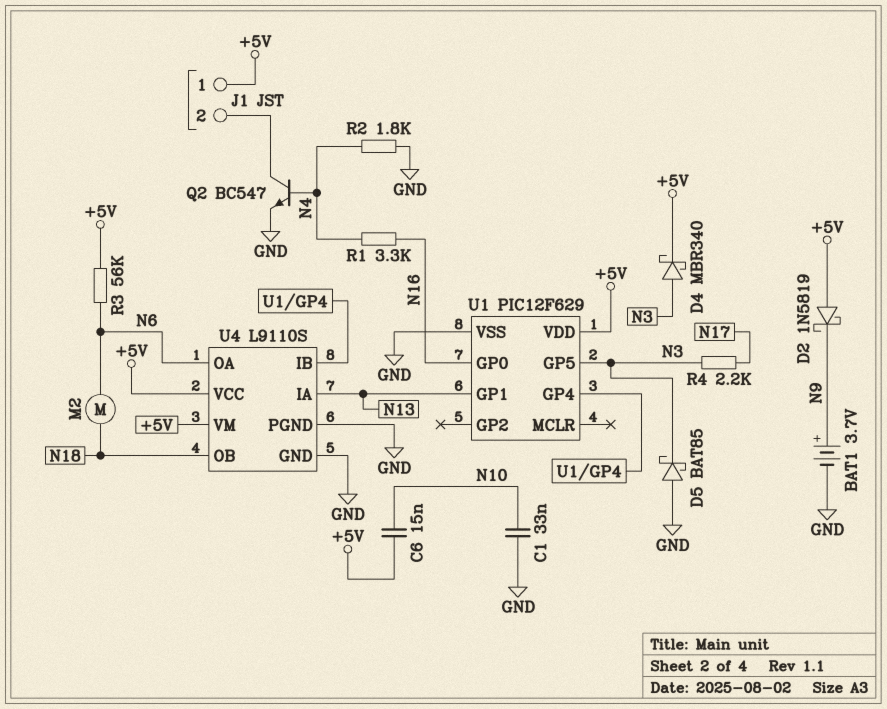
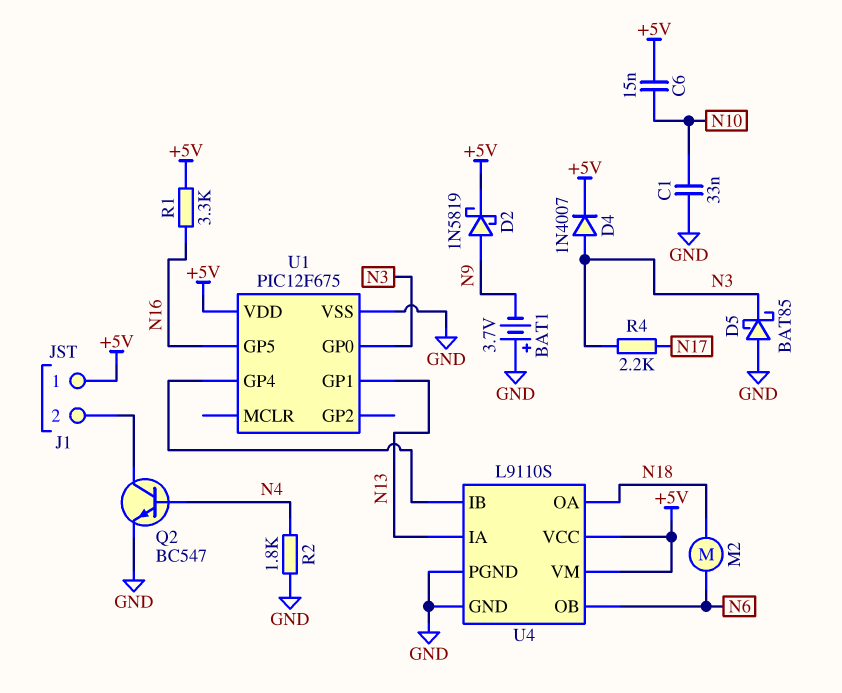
BAT1: 3.7V (plus N9, minus GND) -> 3.7V (plus GND, minus N9)
D2: schottky 1N5819 (A +5V, K N9) -> schottky 1N5819 (A N9, K +5V)
D4: schottky MBR340 (A N3, K +5V) -> diode 1N4007 (A N3, K +5V)
R1: 3.3k (N4, N16) -> 3.3k (+5V, N16)
R3: 56k (+5V, N6) -> none
U1: PIC12F629 -> PIC12F675
U1 pin GP0: N16 -> N3
U1 pin GP5: N3 -> N16
U4 pin OA: N6 -> N18
U4 pin OB: N18 -> N6

